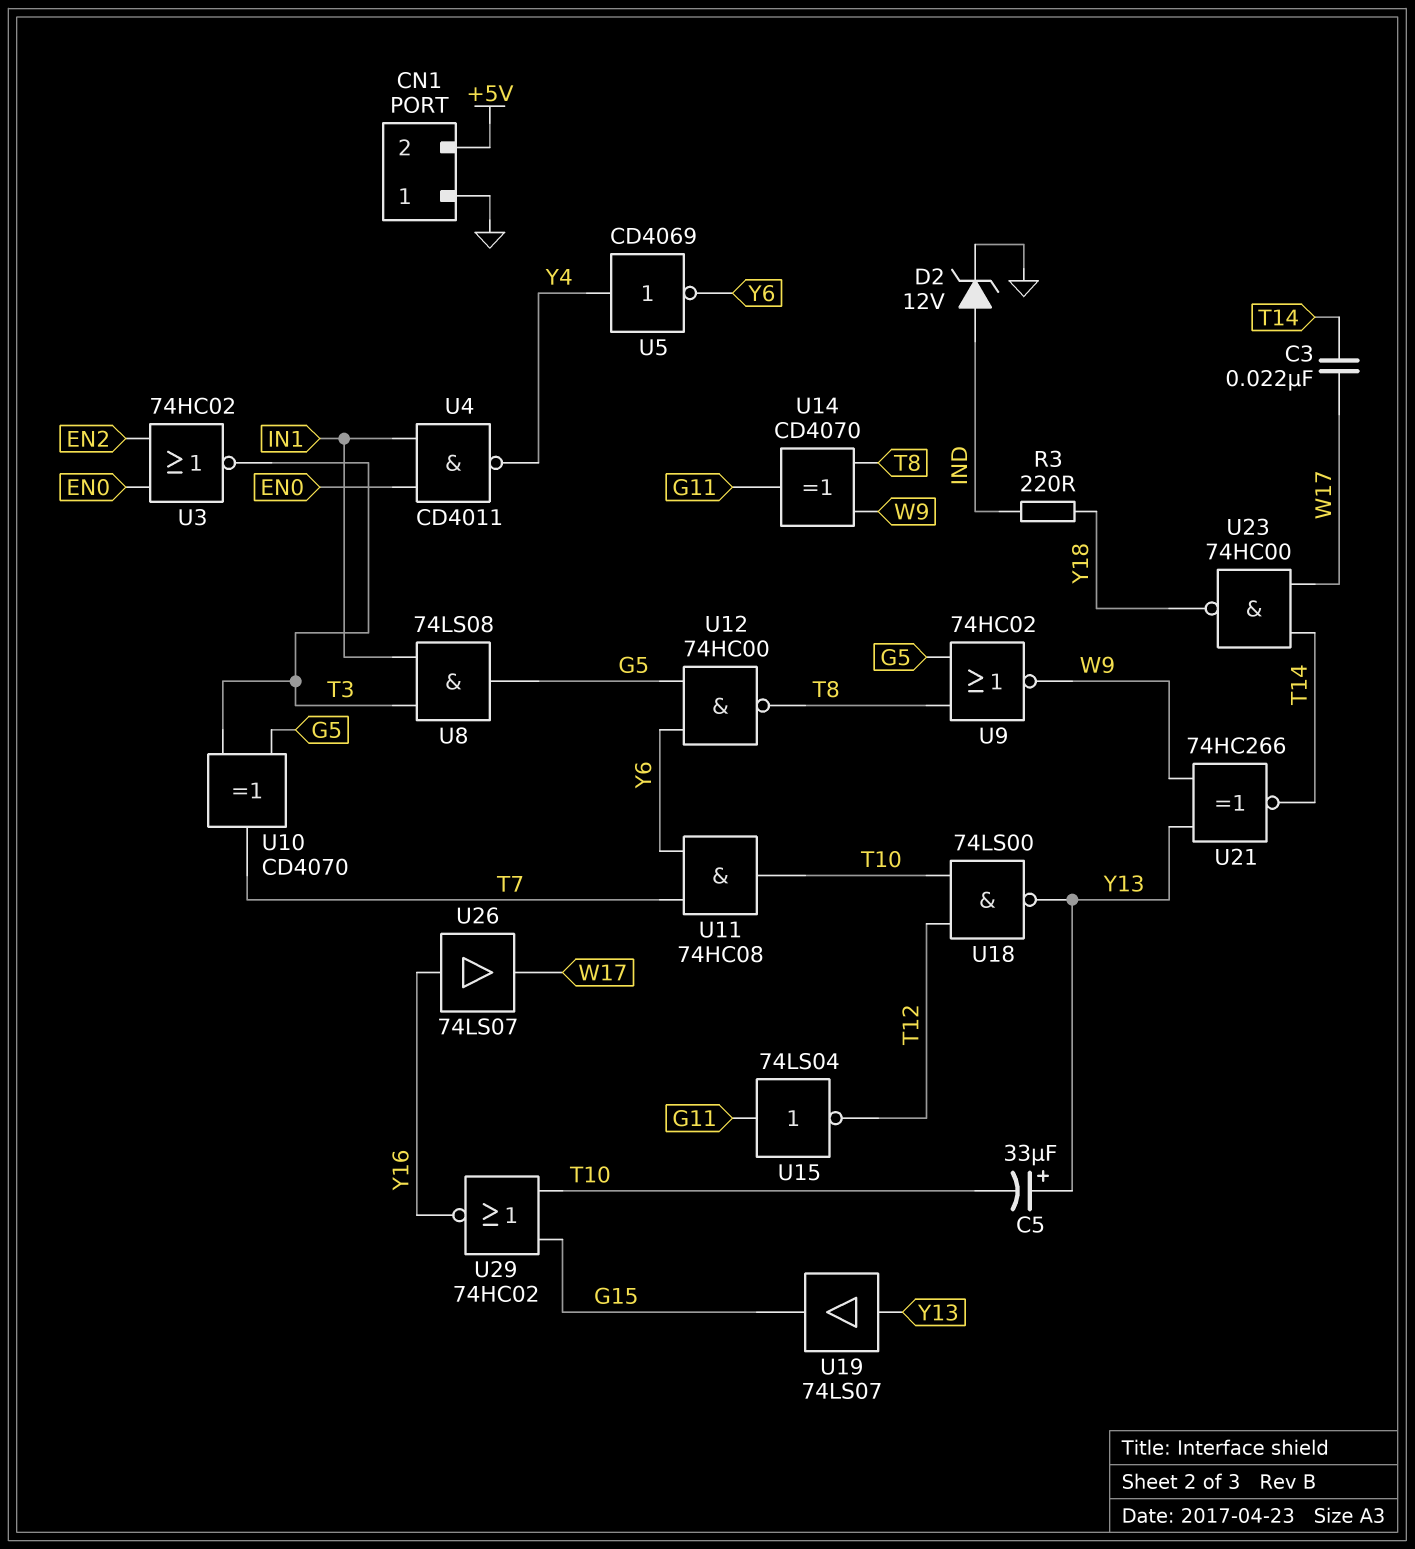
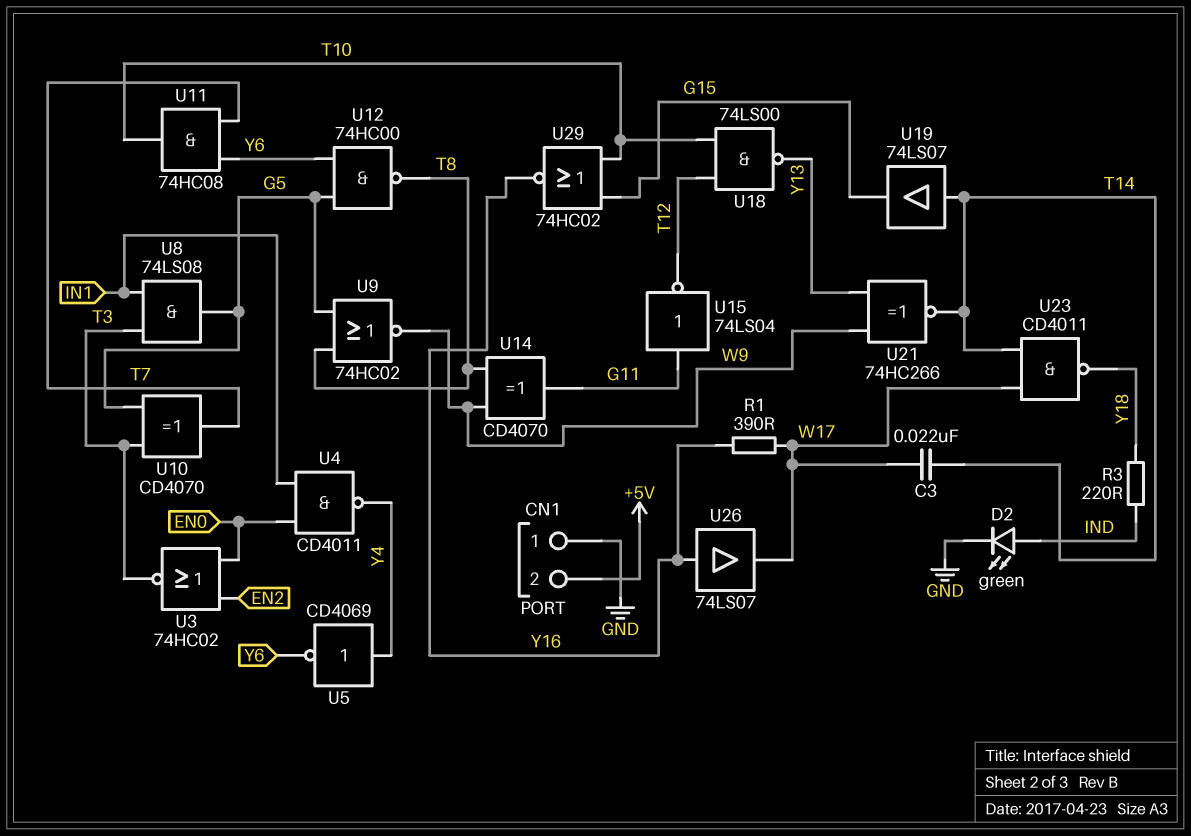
C5: 33uF (plus Y13, minus T10) -> none
D2: zener 12V (A IND, K GND) -> LED green (A IND, K GND)
R1: none -> 390 (W17, Y16)
U19: buffer 74LS07 (in Y13, out G15) -> buffer 74LS07 (in T14, out G15)
U23: NAND 74HC00 (in T14, in W17, out Y18) -> NAND CD4011 (in T14, in W17, out Y18)

